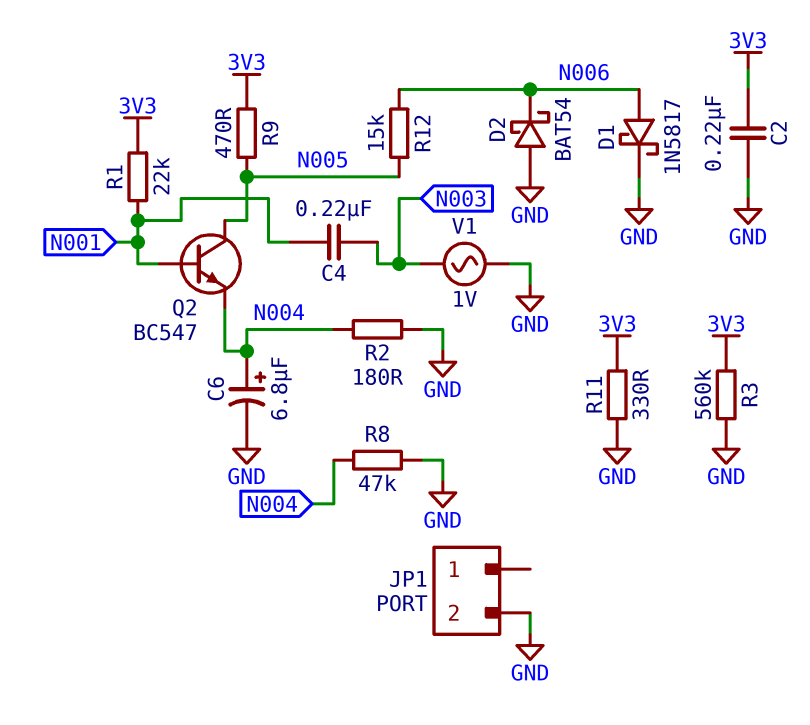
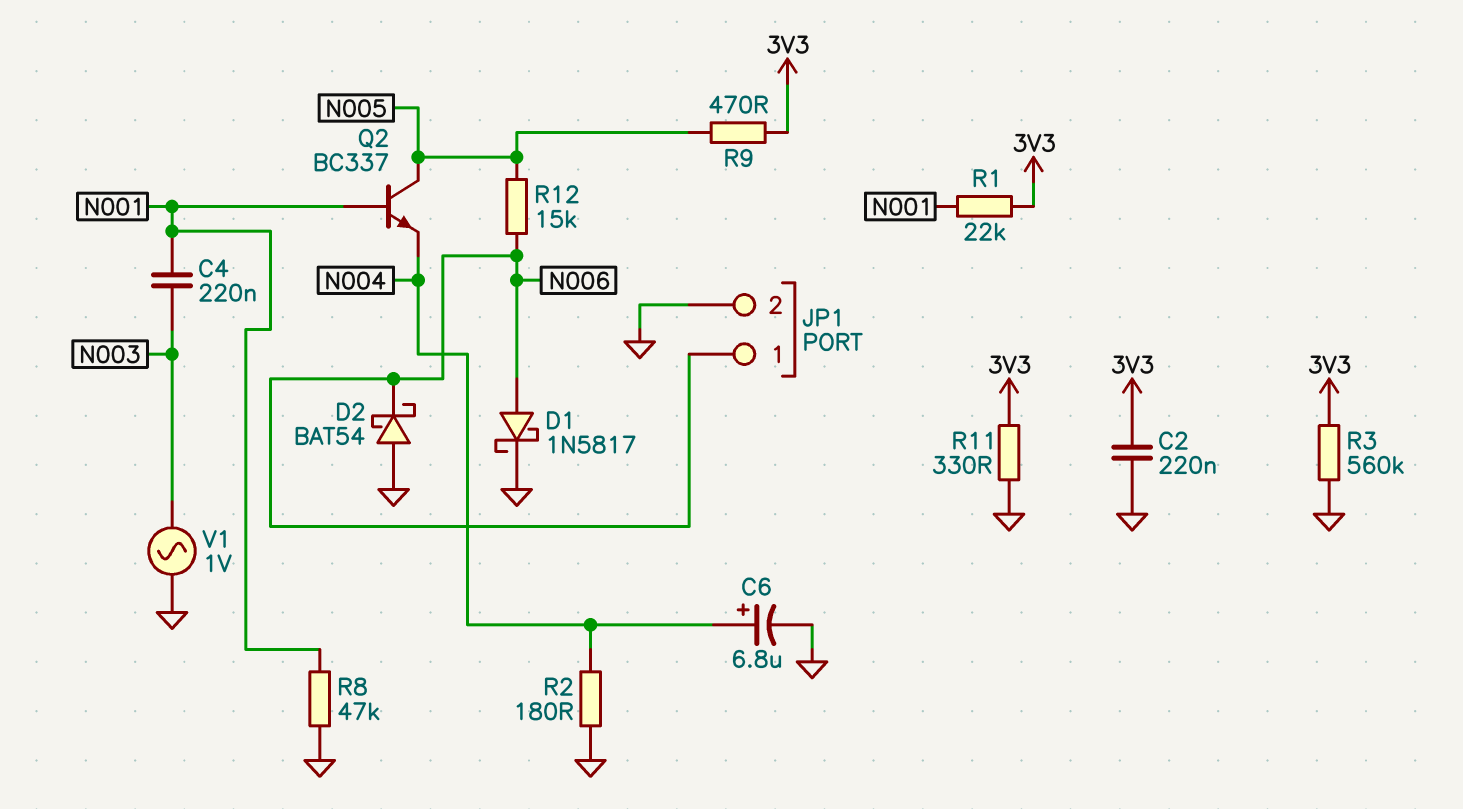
JP1 pin 1: none -> N006
Q2: NPN BC547 (B N001, C N005, E N004) -> NPN BC337 (B N001, C N005, E N004)
R8: 47k (GND, N004) -> 47k (GND, N001)

